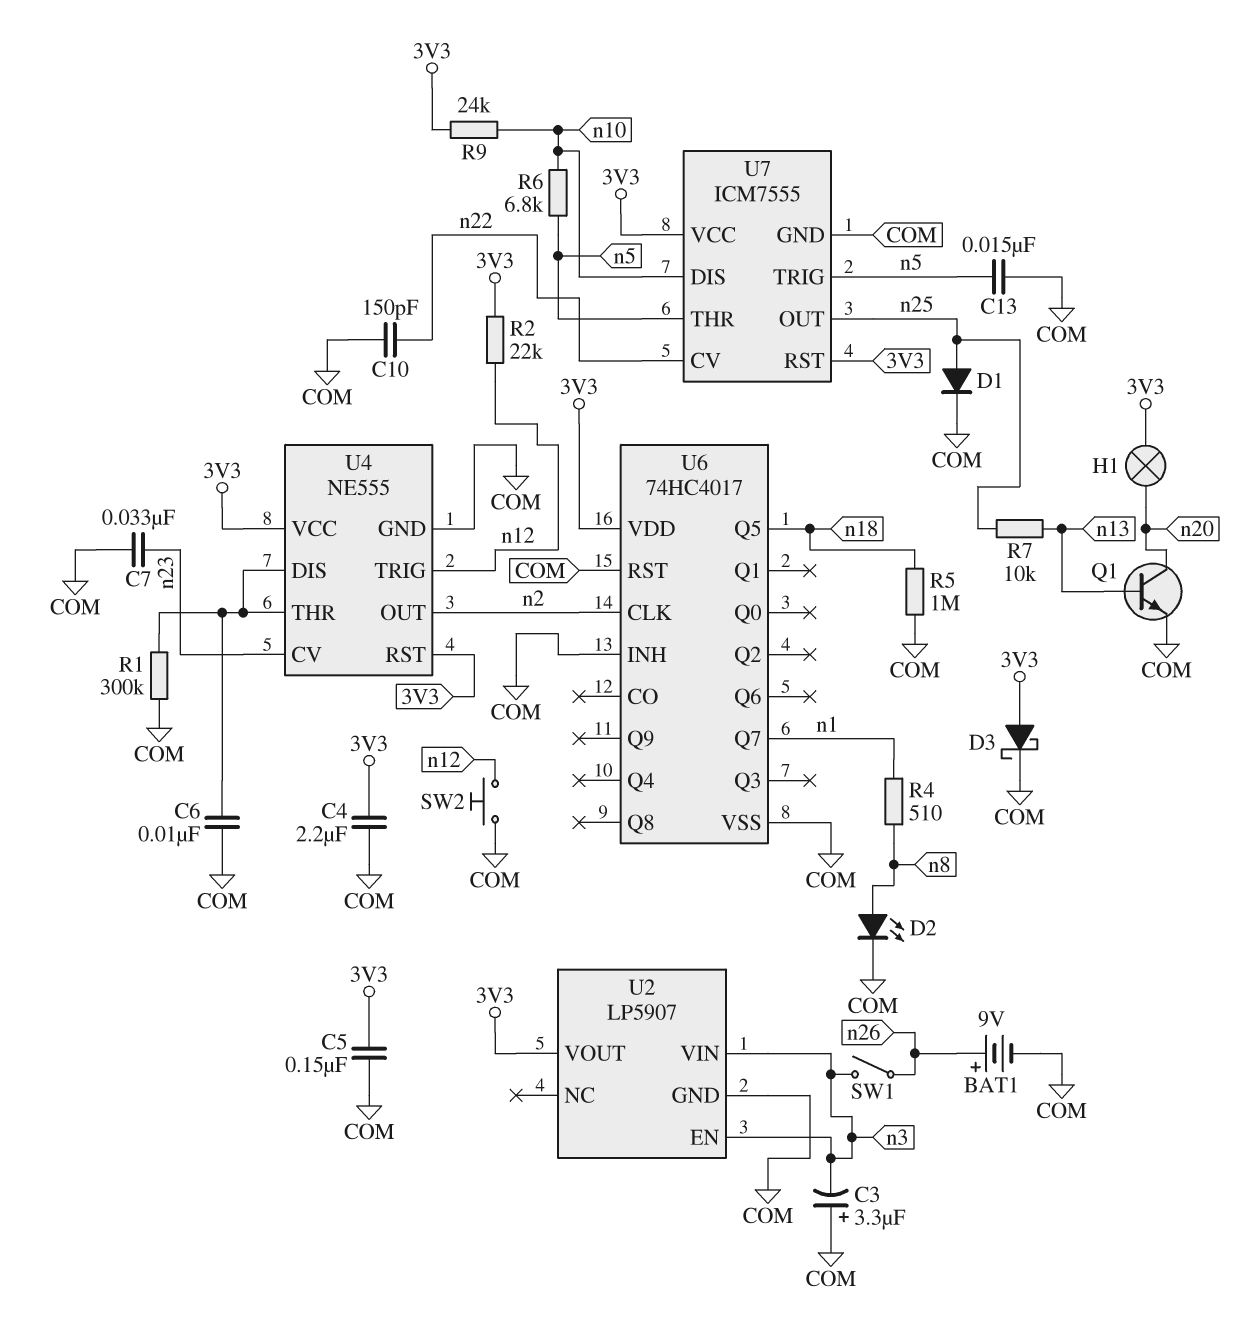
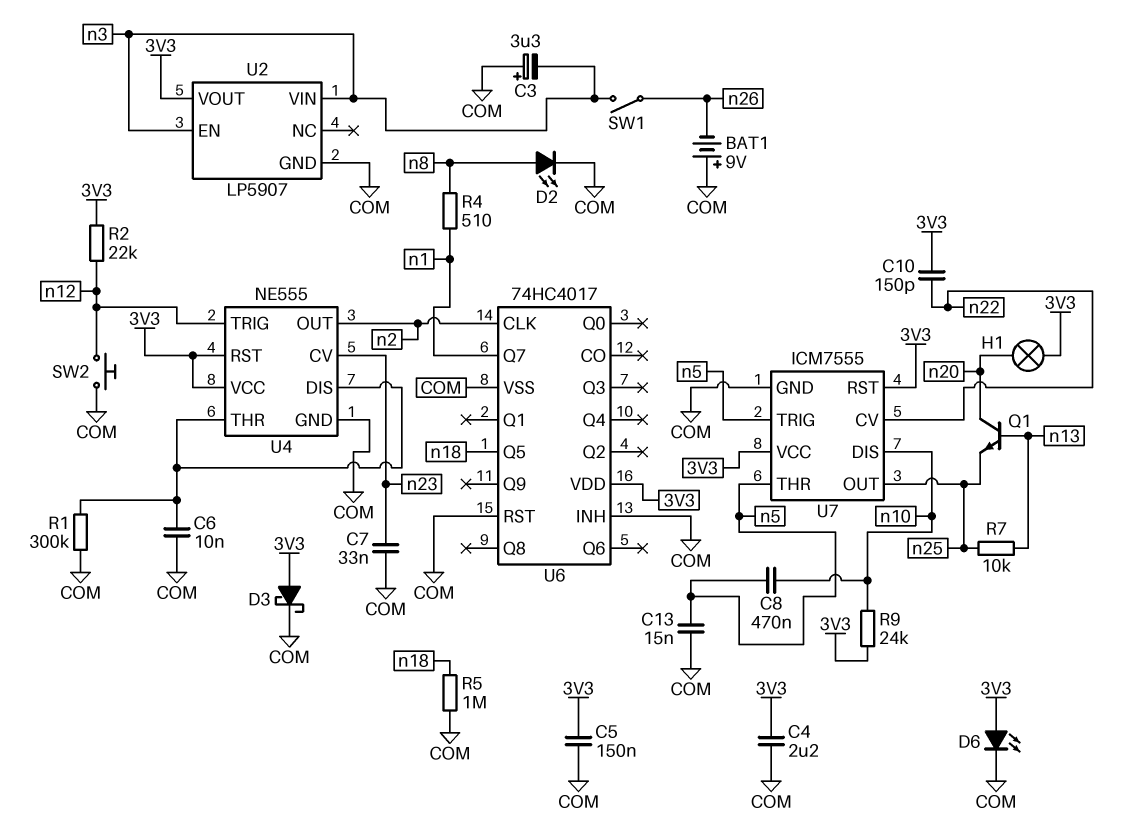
BAT1: 9V (plus n26, minus COM) -> 9V (plus COM, minus n26)
C8: none -> 470nF (n5, n10)
C10: 150pF (COM, n22) -> 150pF (3V3, n22)
D1: diode (A n25, K COM) -> none
D6: none -> LED (A 3V3, K COM)
Q1: NPN (B n13, C n20, E COM) -> NPN (B n13, C n20, E n25)
R6: 6.8k (n5, n10) -> none

